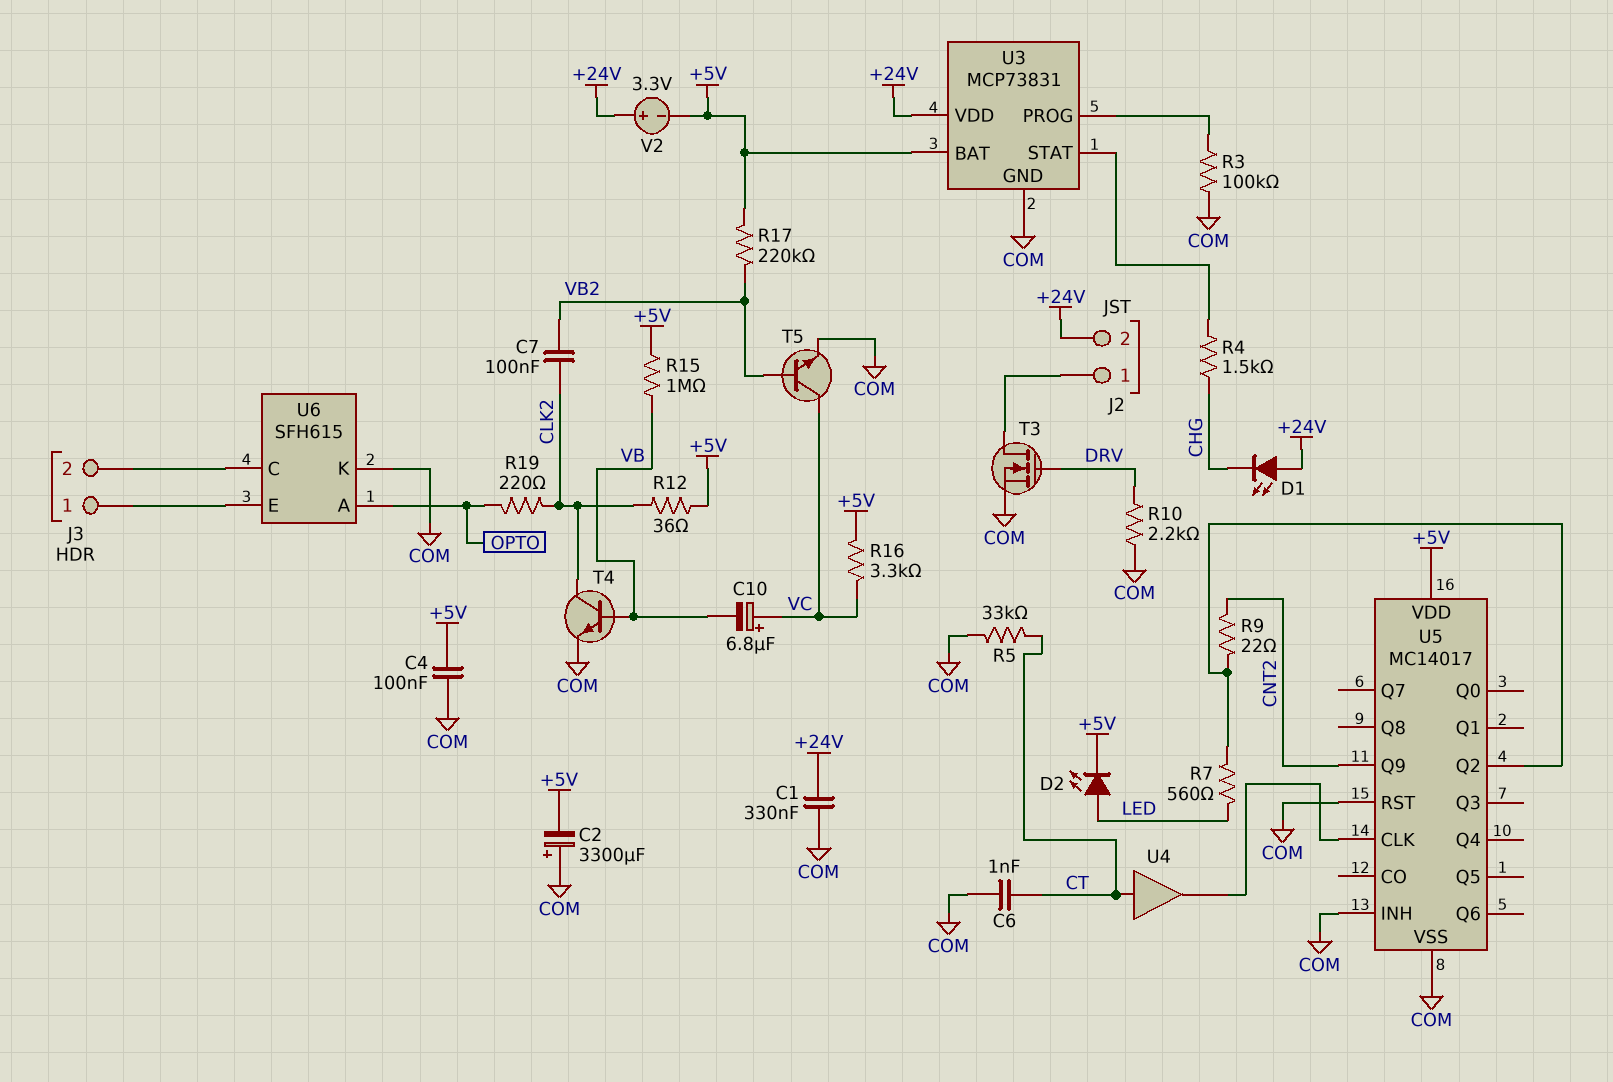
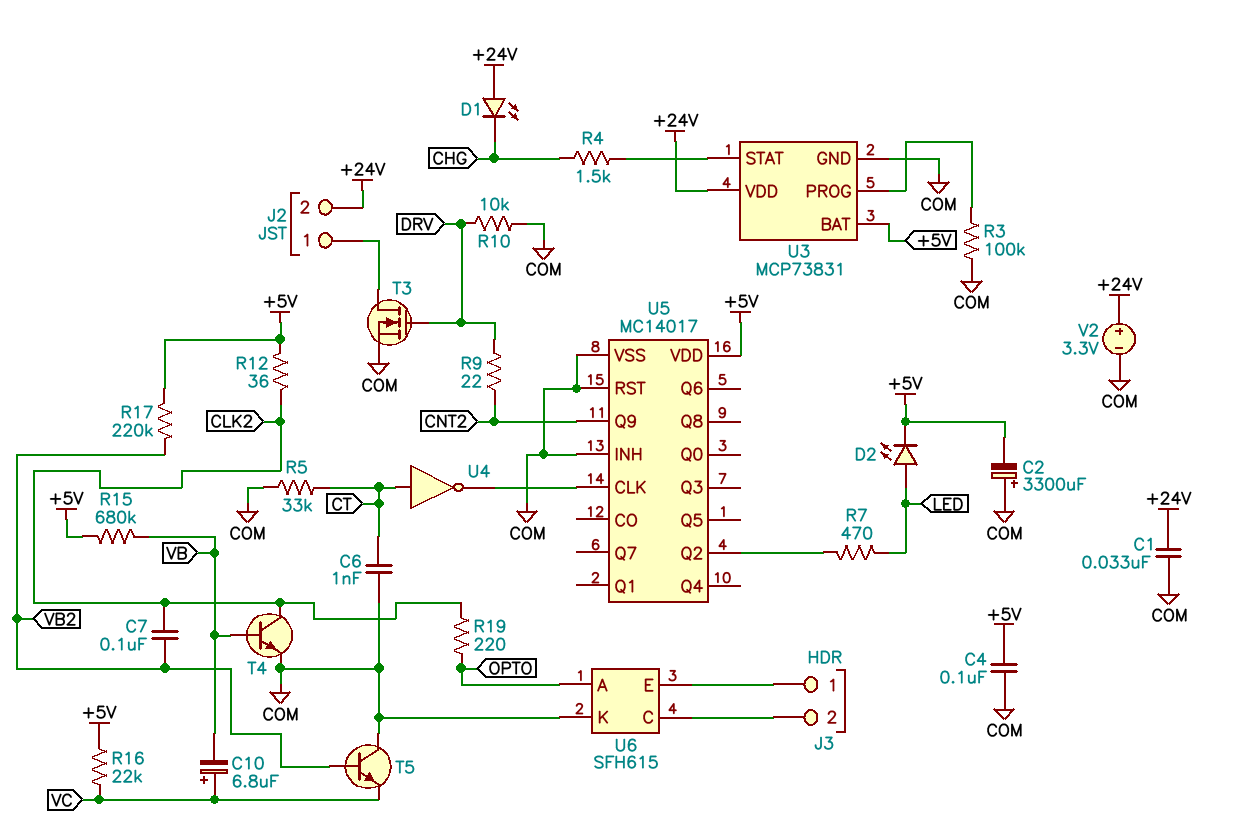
C1: 330nF (+24V, COM) -> 33nF (+24V, COM)
R7: 560 (LED, U5/Q2) -> 470 (LED, U5/Q2)
R9: 22 (CNT2, U5/Q2) -> 22 (CNT2, DRV)
R10: 2.2k (COM, DRV) -> 10k (COM, DRV)
R15: 1M (+5V, VB) -> 680k (+5V, VB)
R16: 3.3k (+5V, VC) -> 22k (+5V, VC)
T5: NPN (B VB2, C VC, E COM) -> NPN (B VB2, C COM, E VC)
U4: buffer (in CT, out U5/CLK) -> NOT (in CT, out U5/CLK)
V2: 3.3V (plus +24V, minus +5V) -> 3.3V (plus +24V, minus COM)

